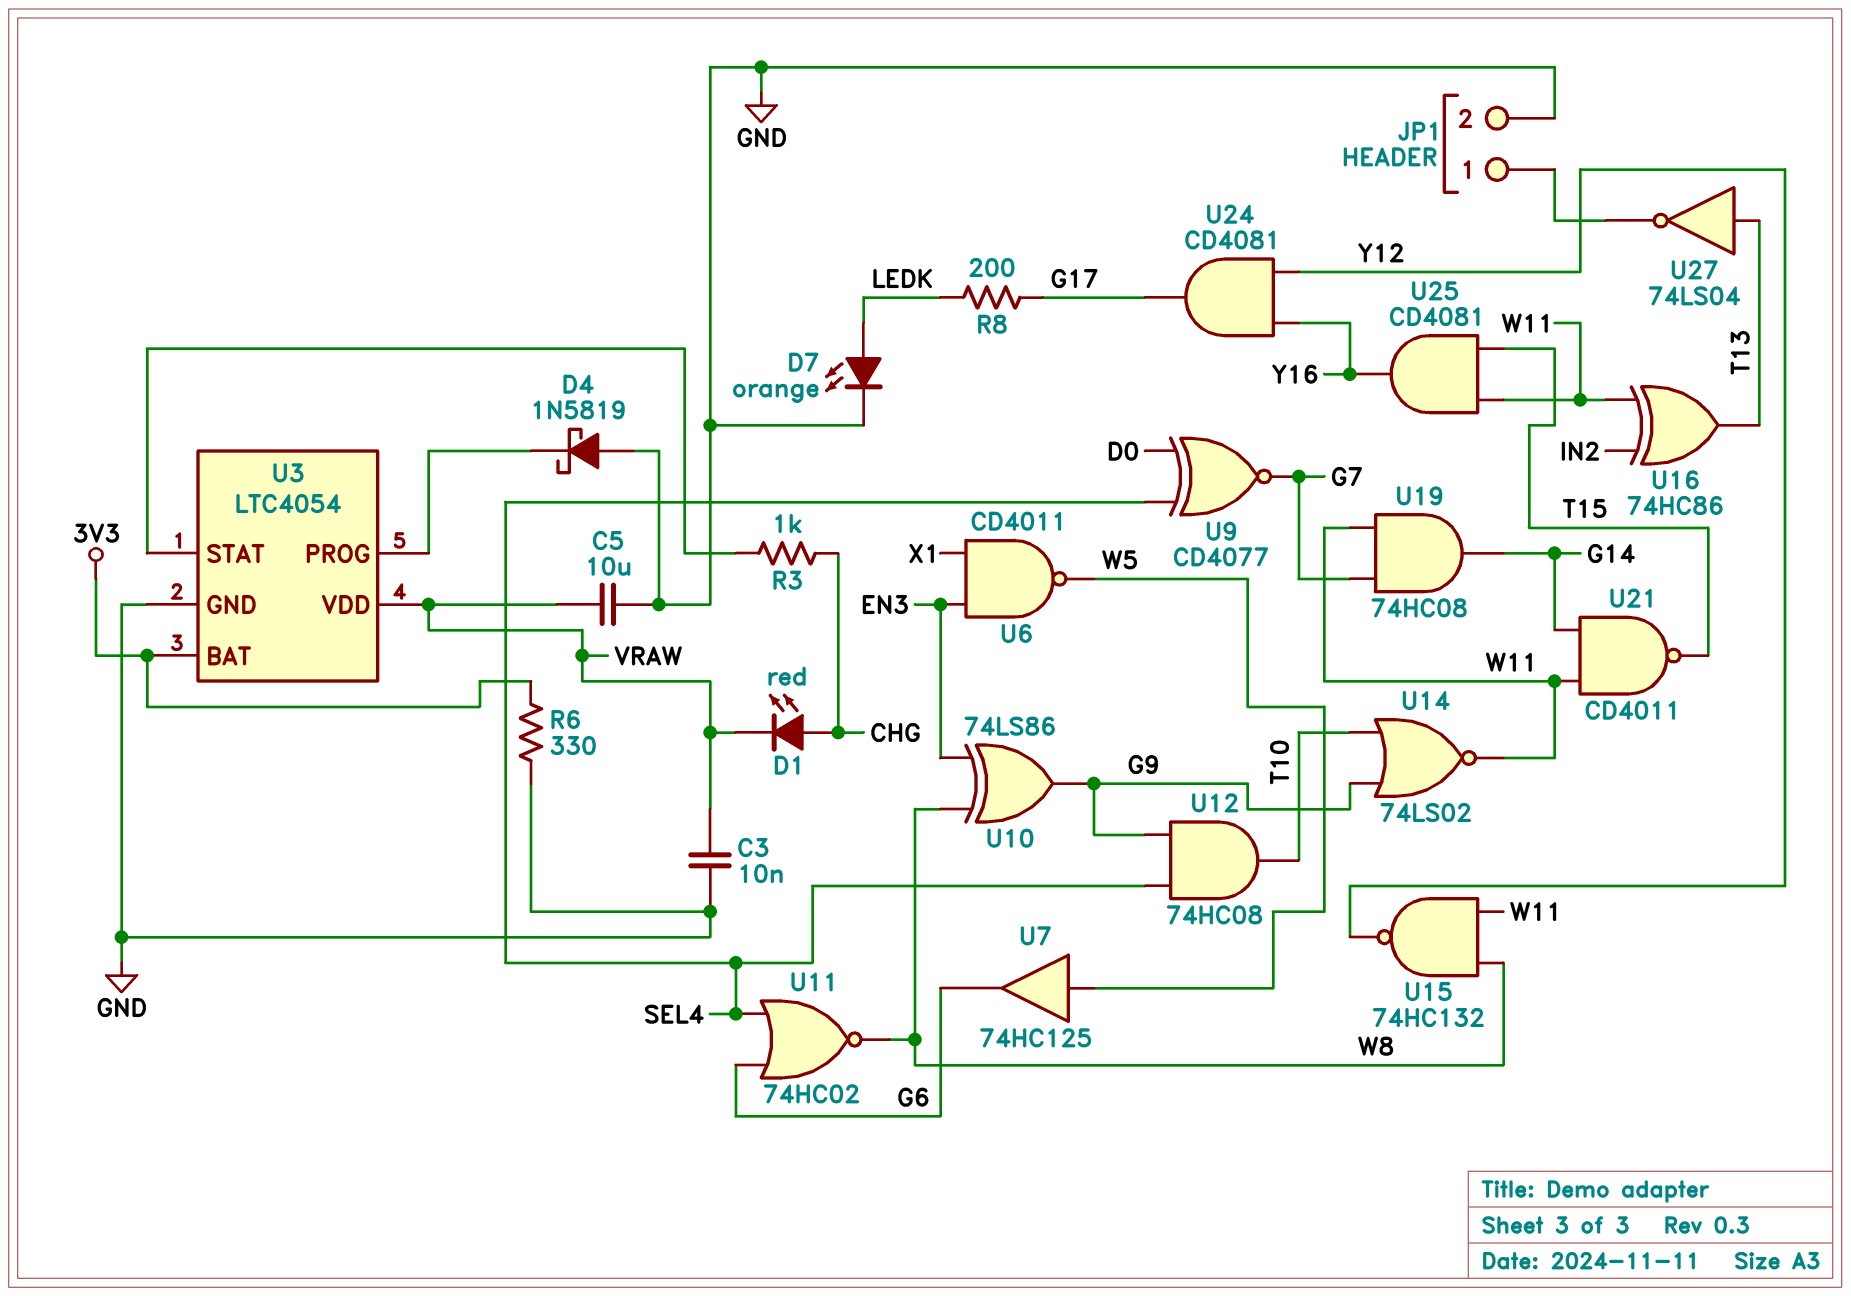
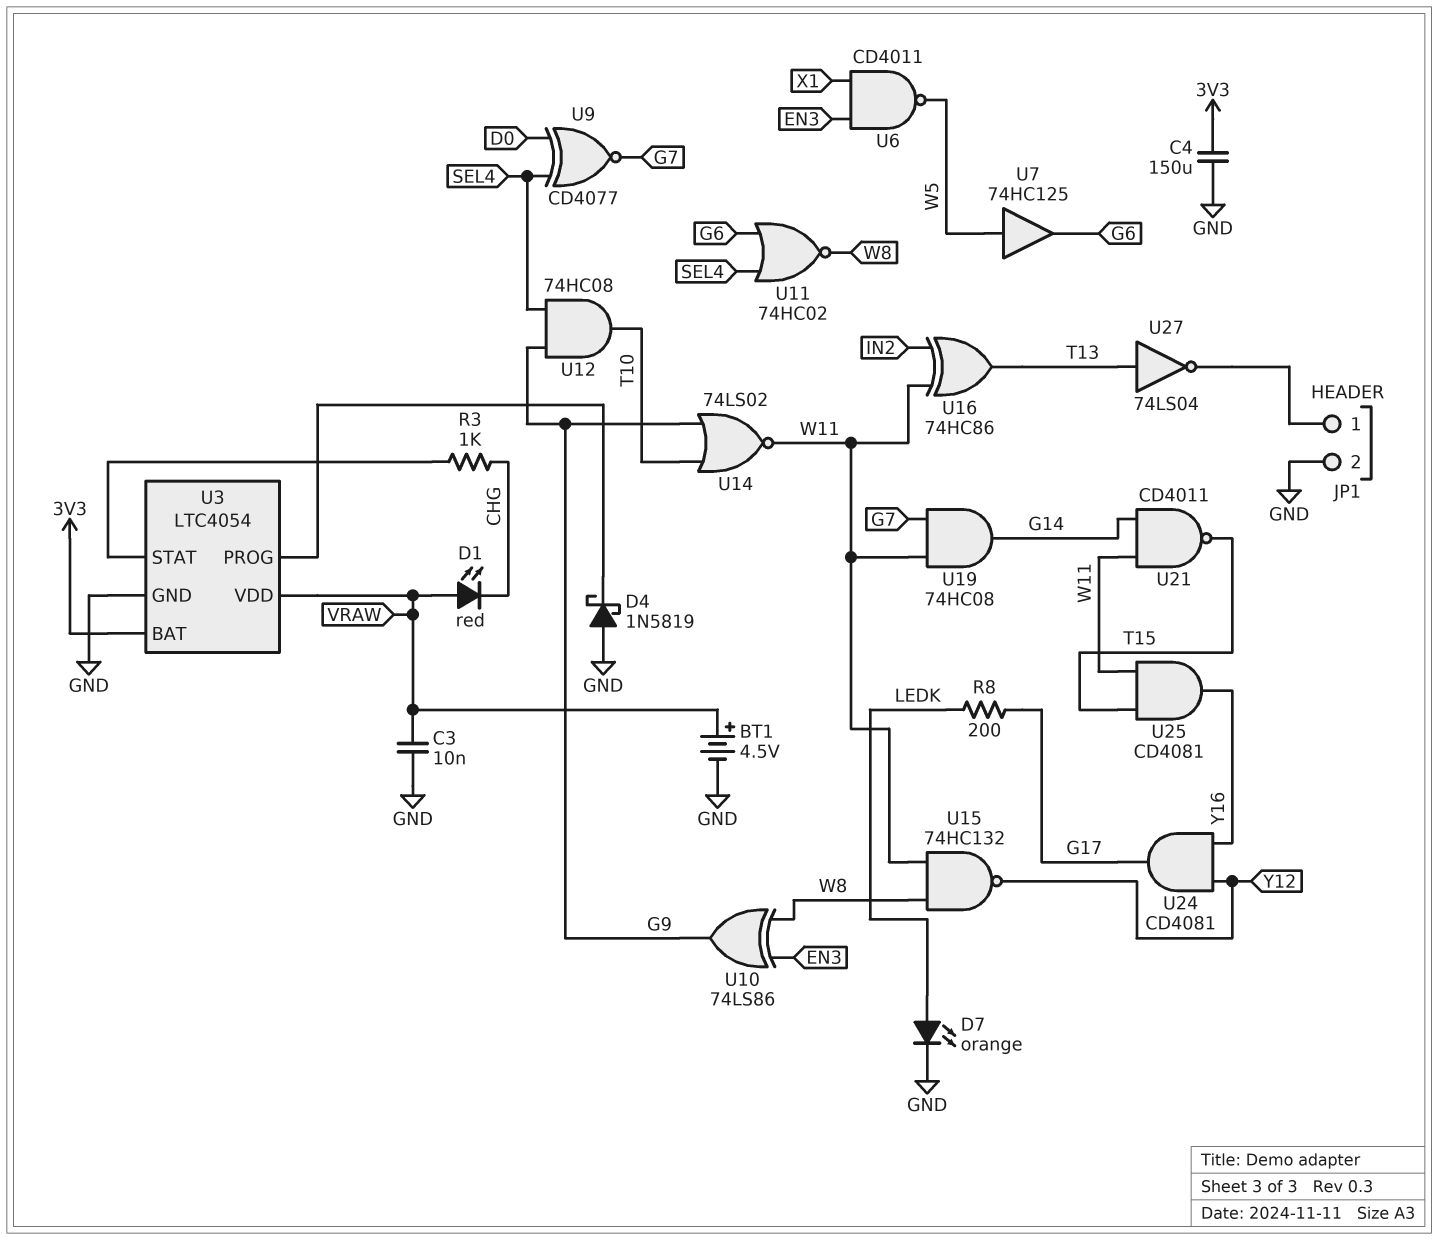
BT1: none -> 4.5V (plus VRAW, minus GND)
C4: none -> 150uF (3V3, GND)
C5: 10uF (GND, VRAW) -> none
D1: LED red (A CHG, K VRAW) -> LED red (A VRAW, K CHG)
R6: 330 (3V3, GND) -> none

